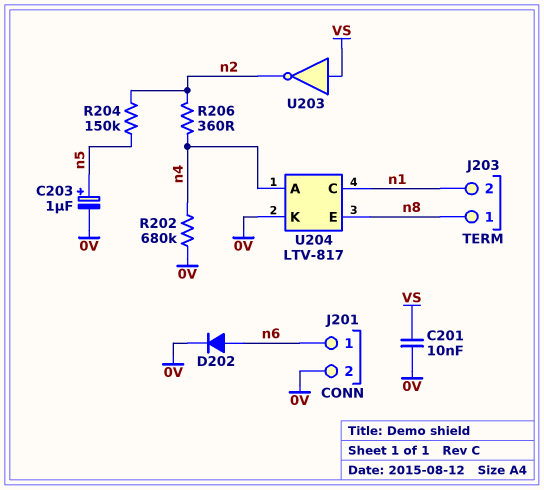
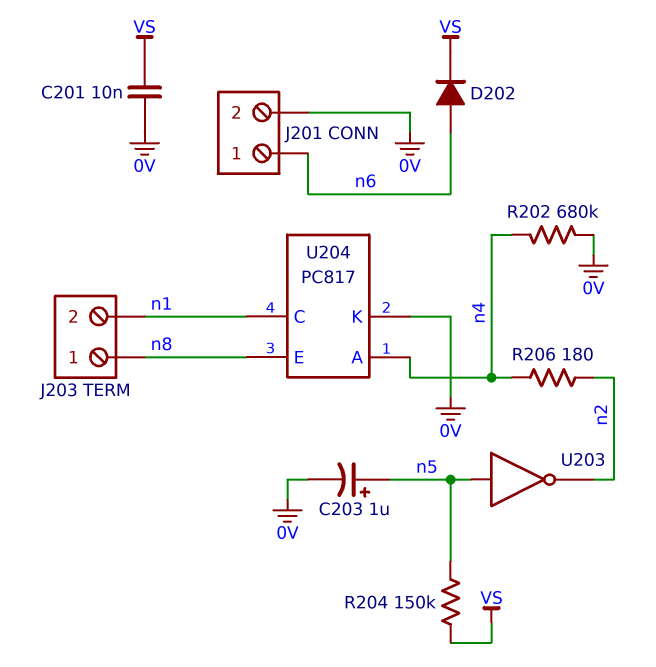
D202: diode (A n6, K 0V) -> diode (A n6, K VS)
R204: 150k (n2, n5) -> 150k (VS, n5)
R206: 360 (n2, n4) -> 180 (n2, n4)
U203: NOT (in VS, out n2) -> NOT (in n5, out n2)
U204: LTV-817 -> PC817

